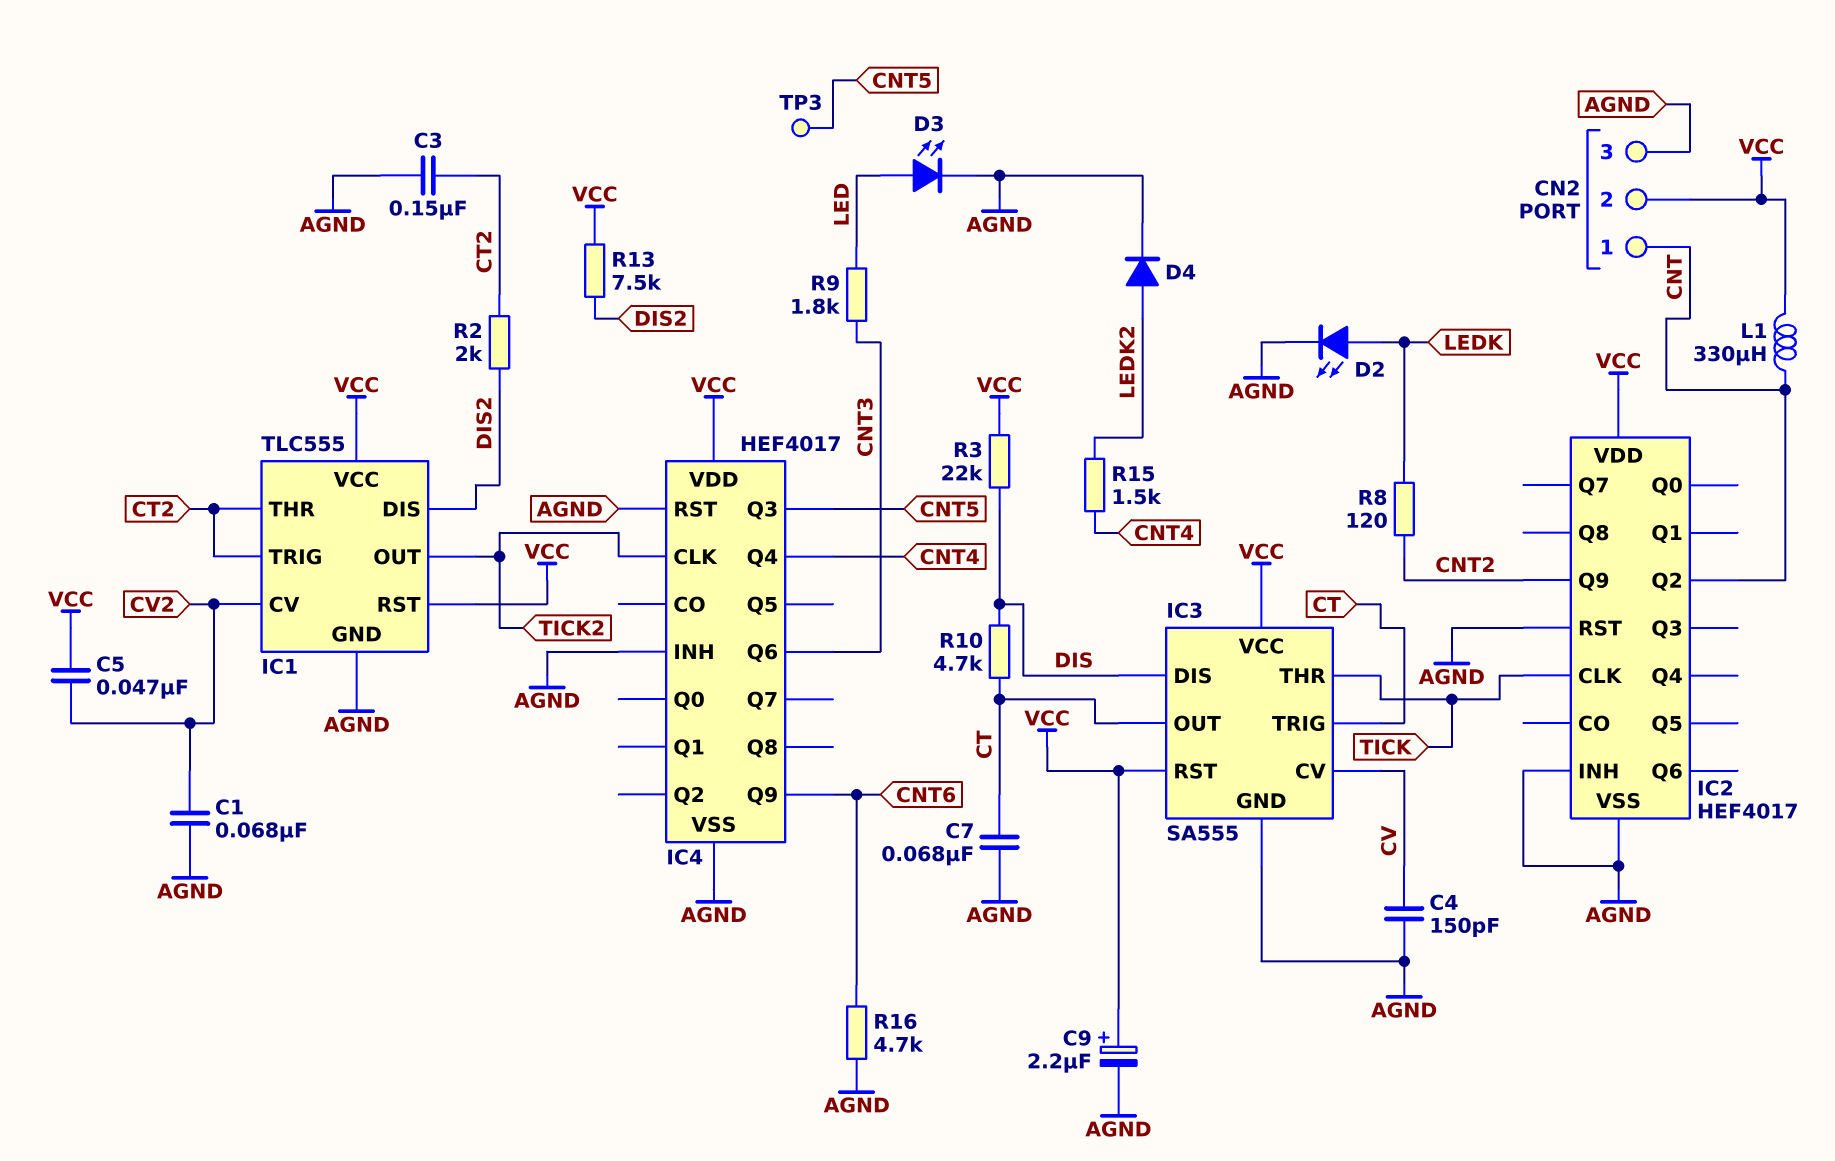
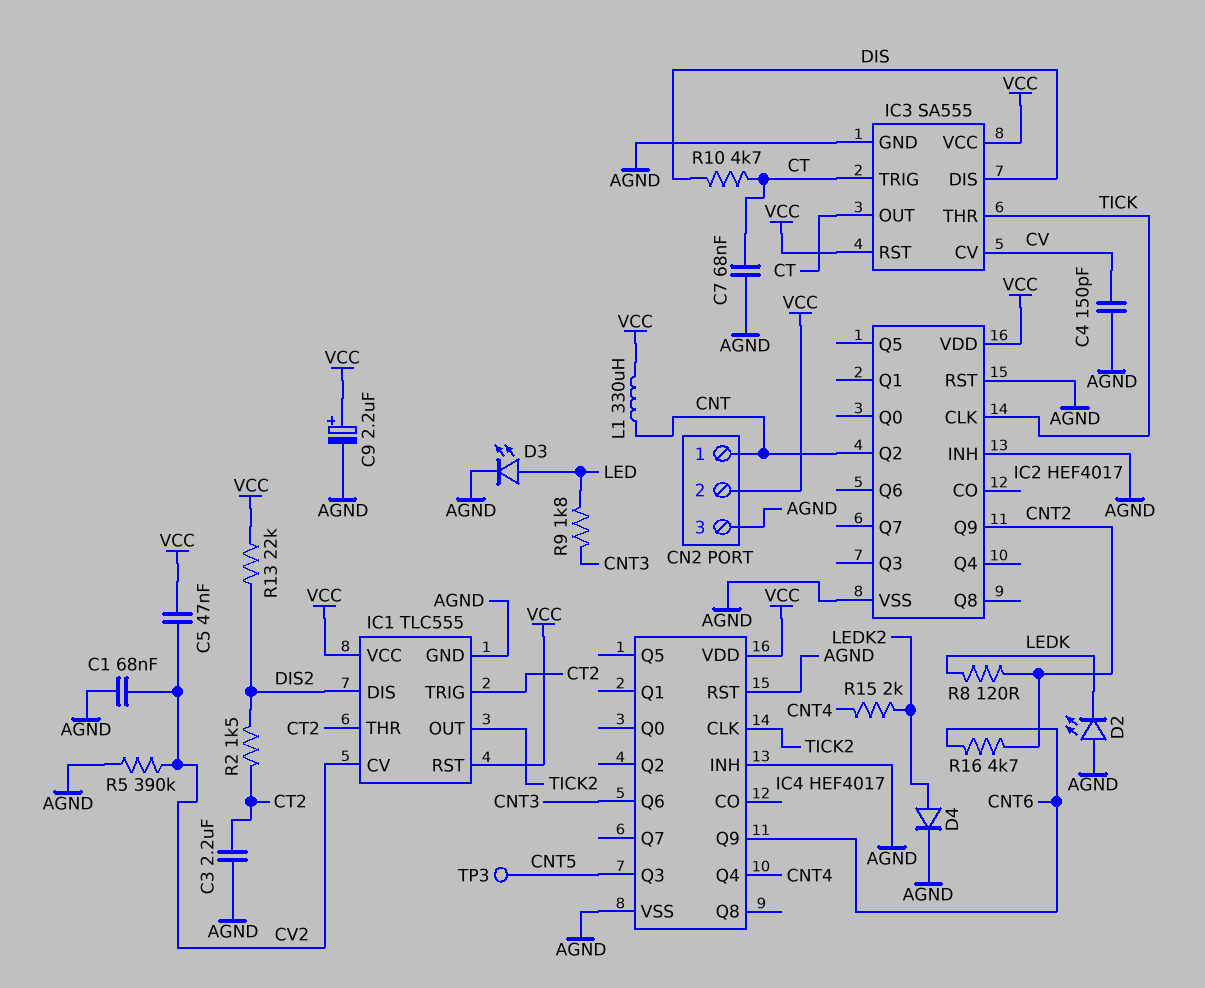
C3: 150nF (AGND, CT2) -> 2.2uF (AGND, CT2)
D2: LED (A LEDK, K AGND) -> LED (A AGND, K LEDK)
R2: 2k (CT2, DIS2) -> 1.5k (CT2, DIS2)
R3: 22k (DIS, VCC) -> none
R5: none -> 390k (AGND, CV2)
R13: 7.5k (DIS2, VCC) -> 22k (DIS2, VCC)
R15: 1.5k (CNT4, LEDK2) -> 2k (CNT4, LEDK2)
R16: 4.7k (AGND, CNT6) -> 4.7k (CNT2, CNT6)

